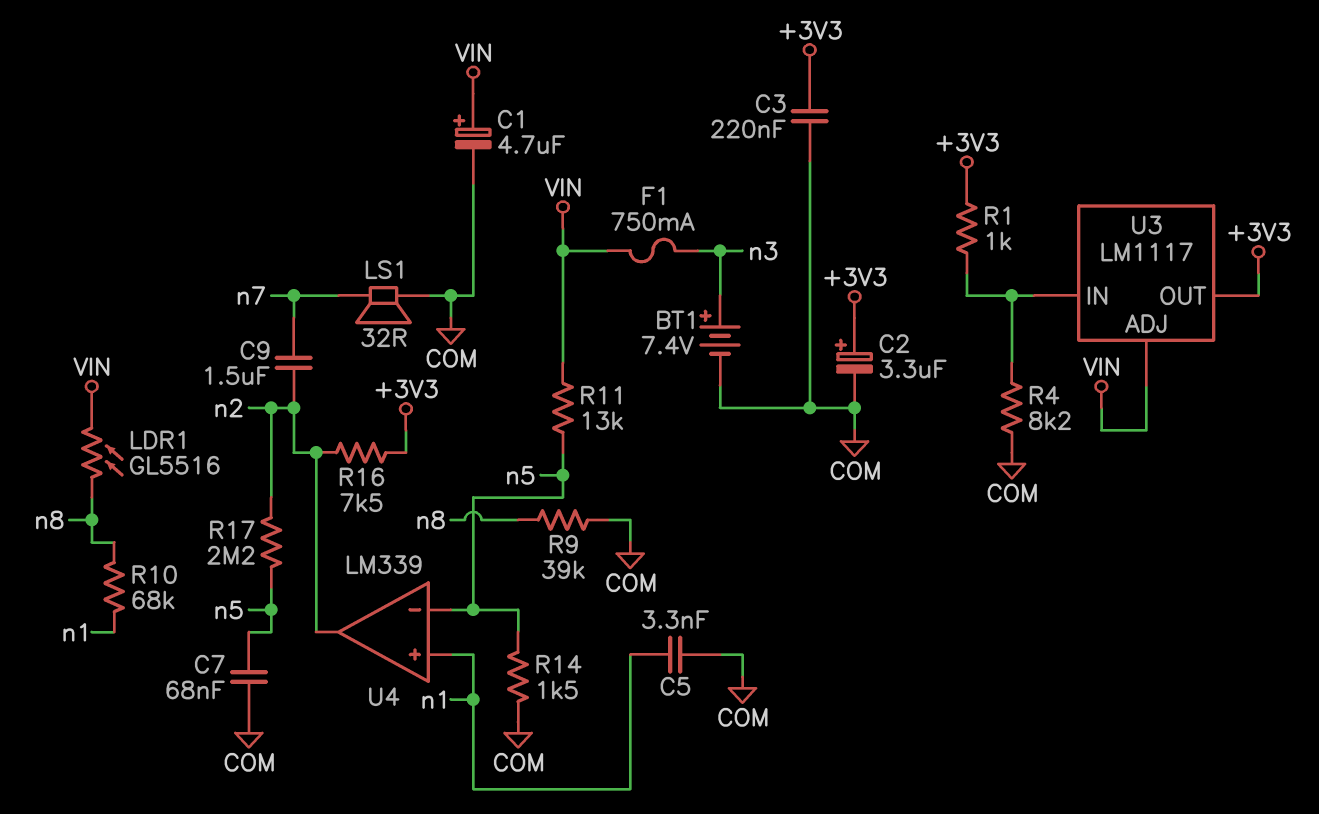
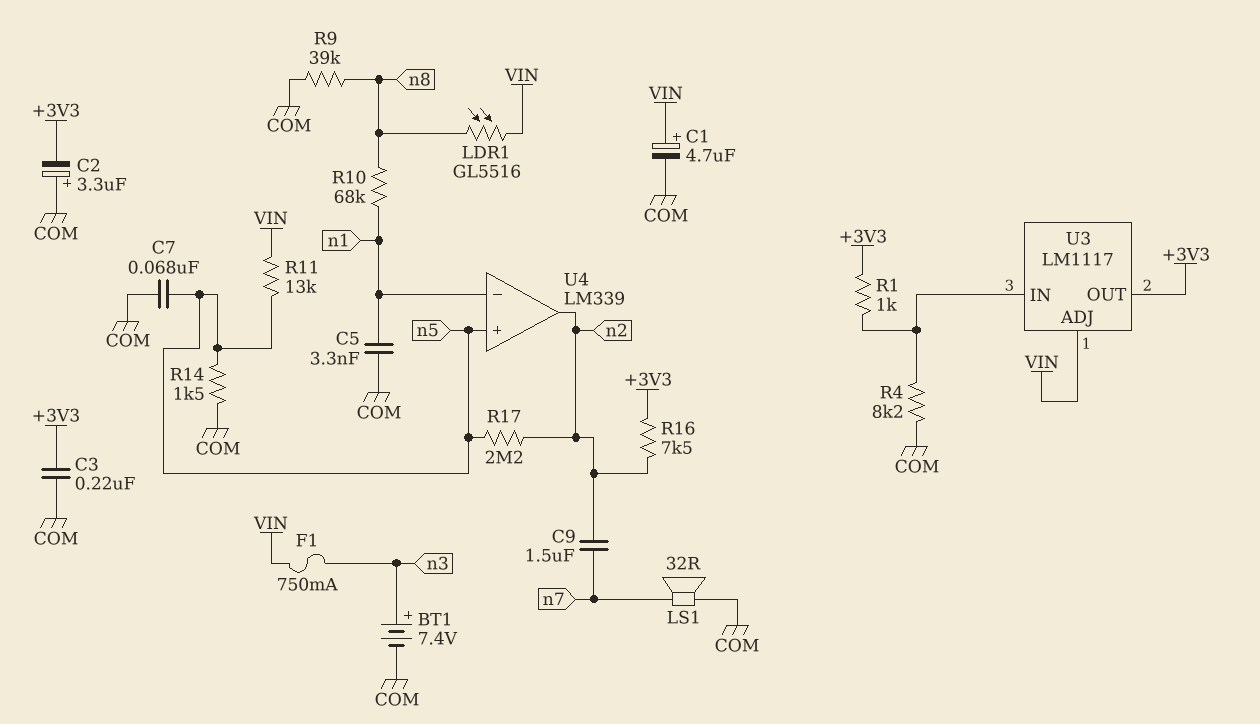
C2: 3.3uF (plus +3V3, minus COM) -> 3.3uF (plus COM, minus +3V3)
U4 pin in+: n1 -> n5
U4 pin in-: n5 -> n1

